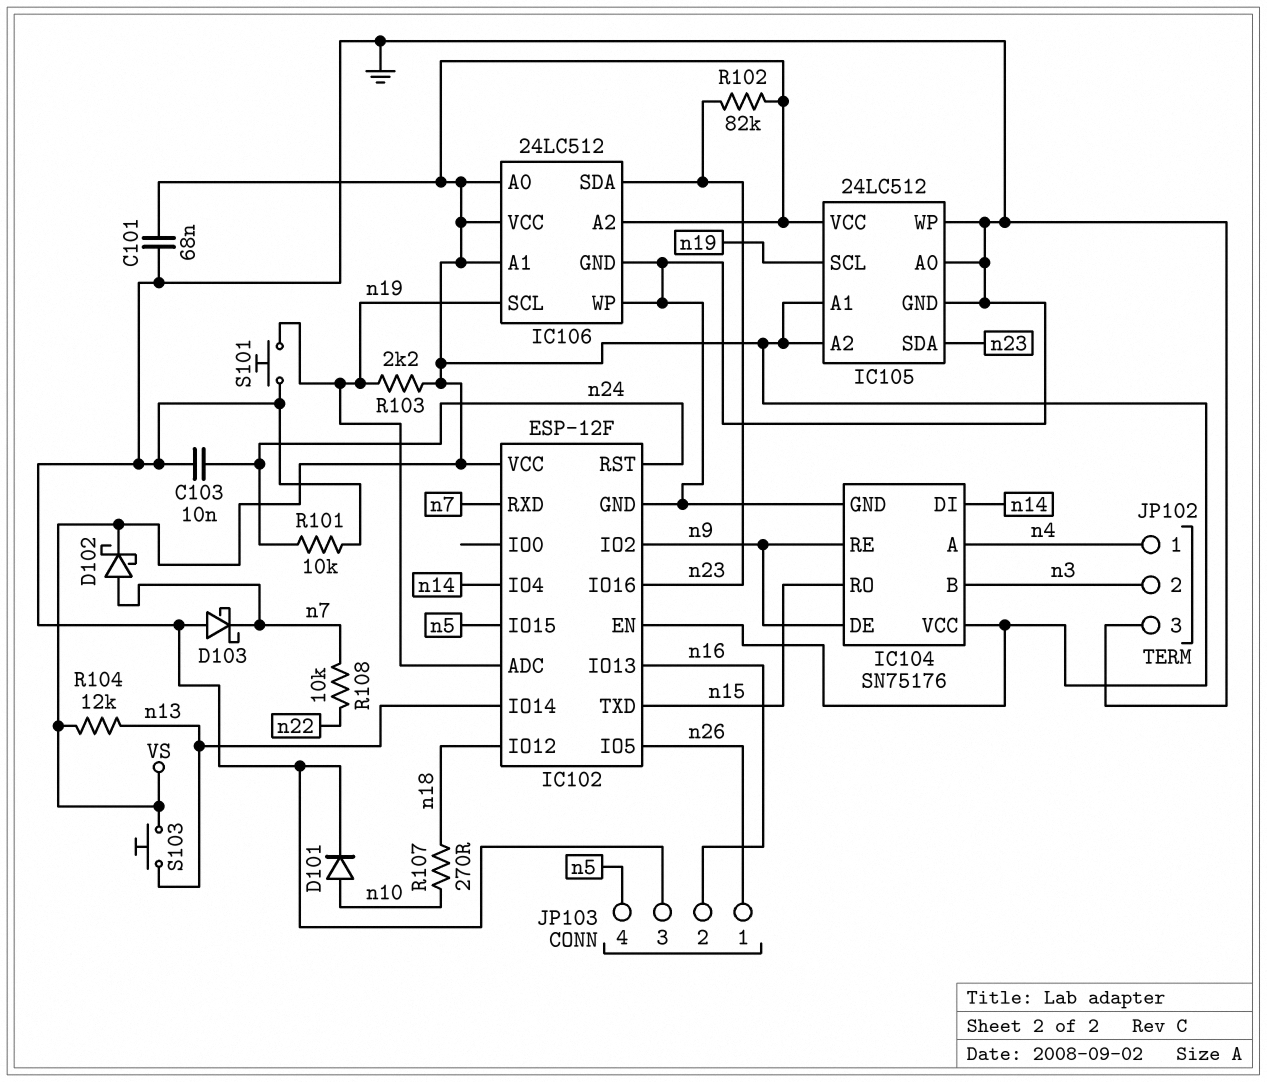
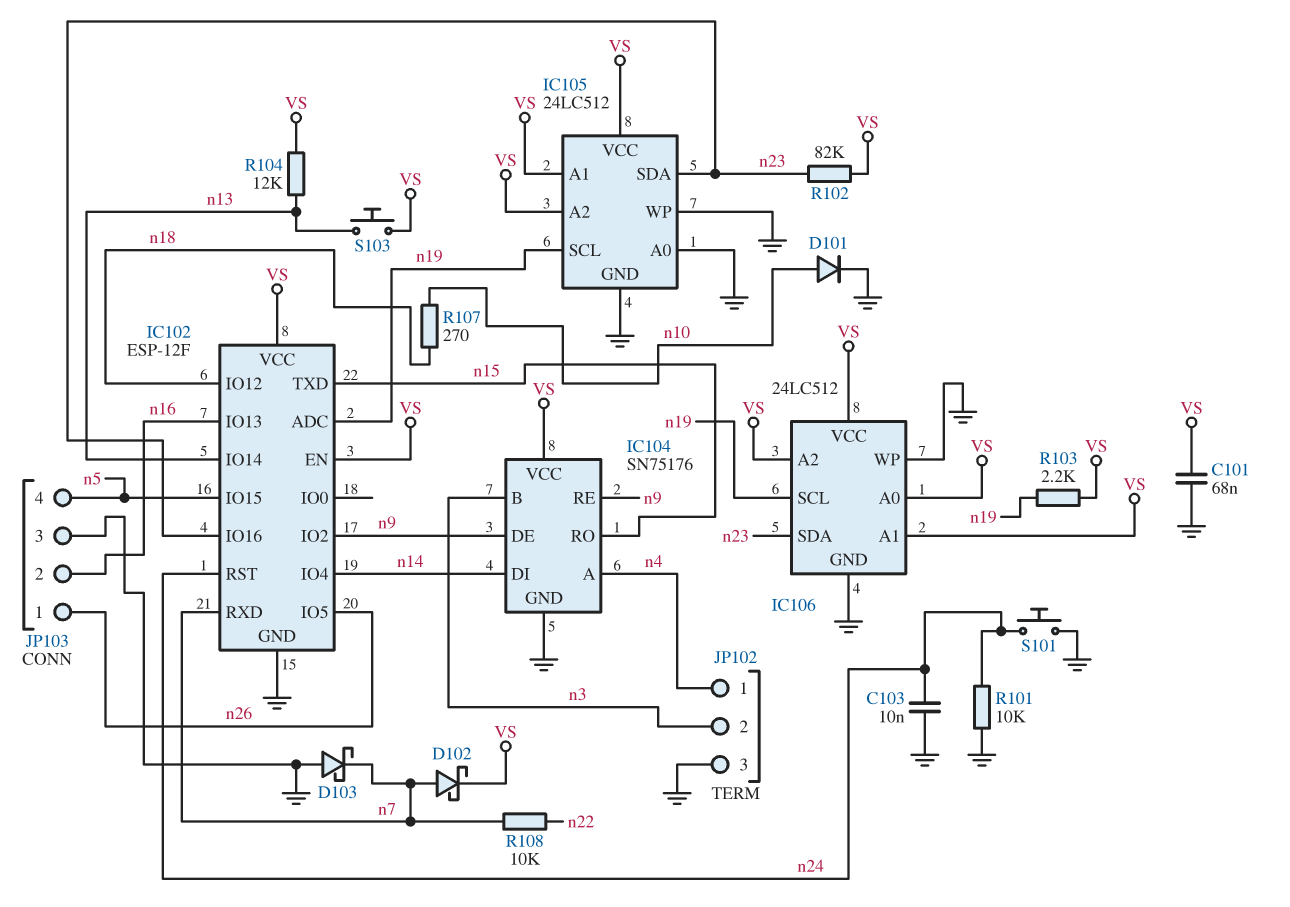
S101: button (GND, n19) -> button (GND, n24)

